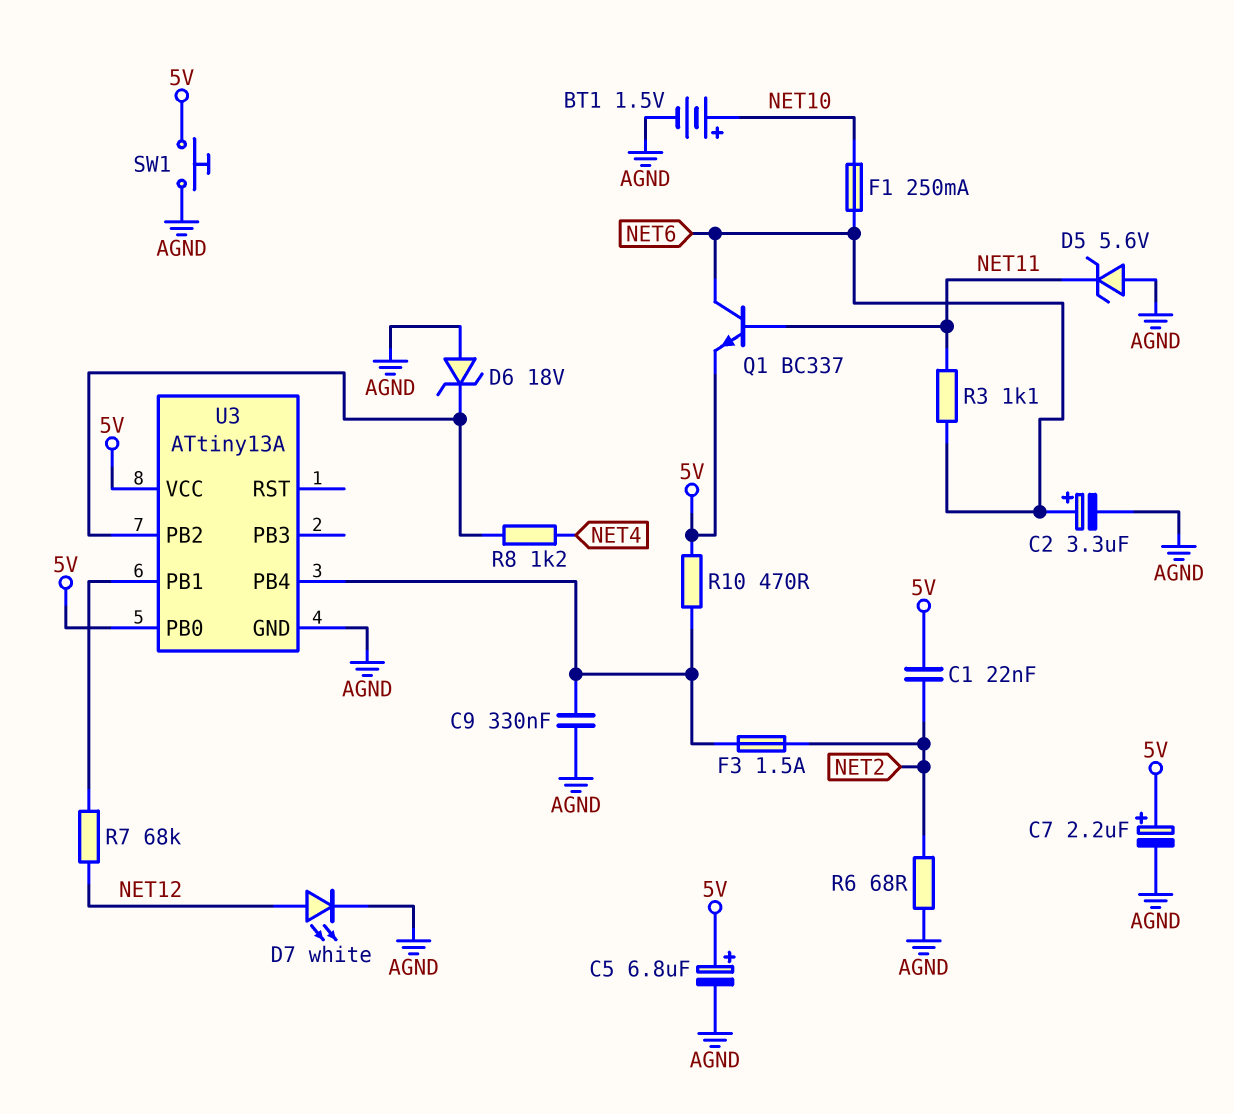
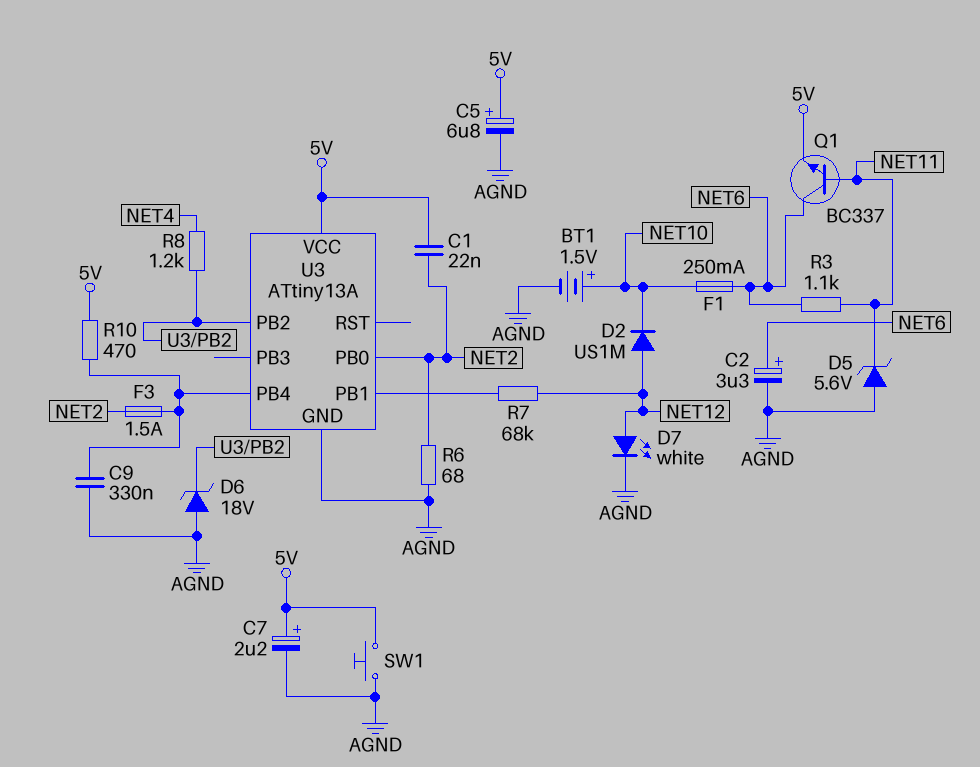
D2: none -> diode US1M (A NET12, K NET10)
U3 pin PB0: 5V -> NET2

